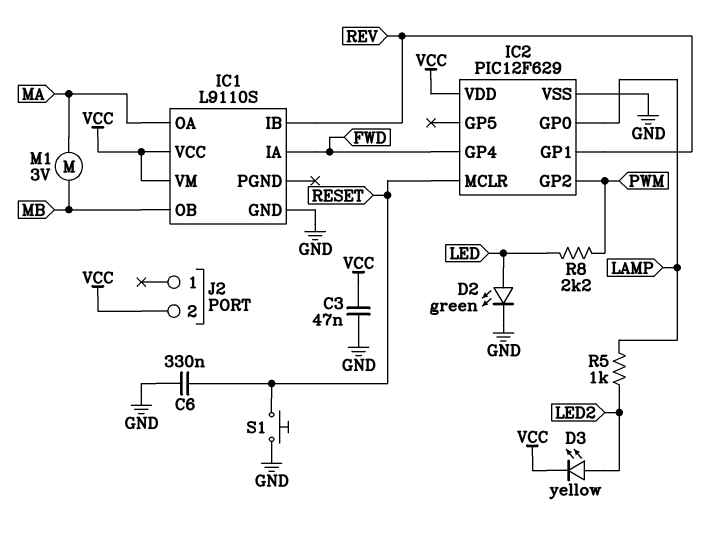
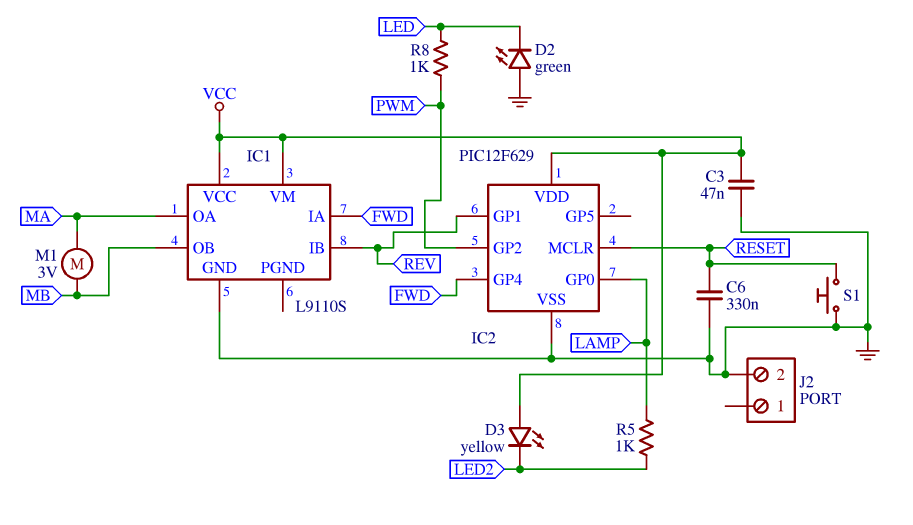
D2: LED green (A LED, K GND) -> LED green (A GND, K LED)
D3: LED yellow (A LED2, K VCC) -> LED yellow (A VCC, K LED2)
J2 pin 2: VCC -> GND
R8: 2.2k (LED, PWM) -> 1k (LED, PWM)

